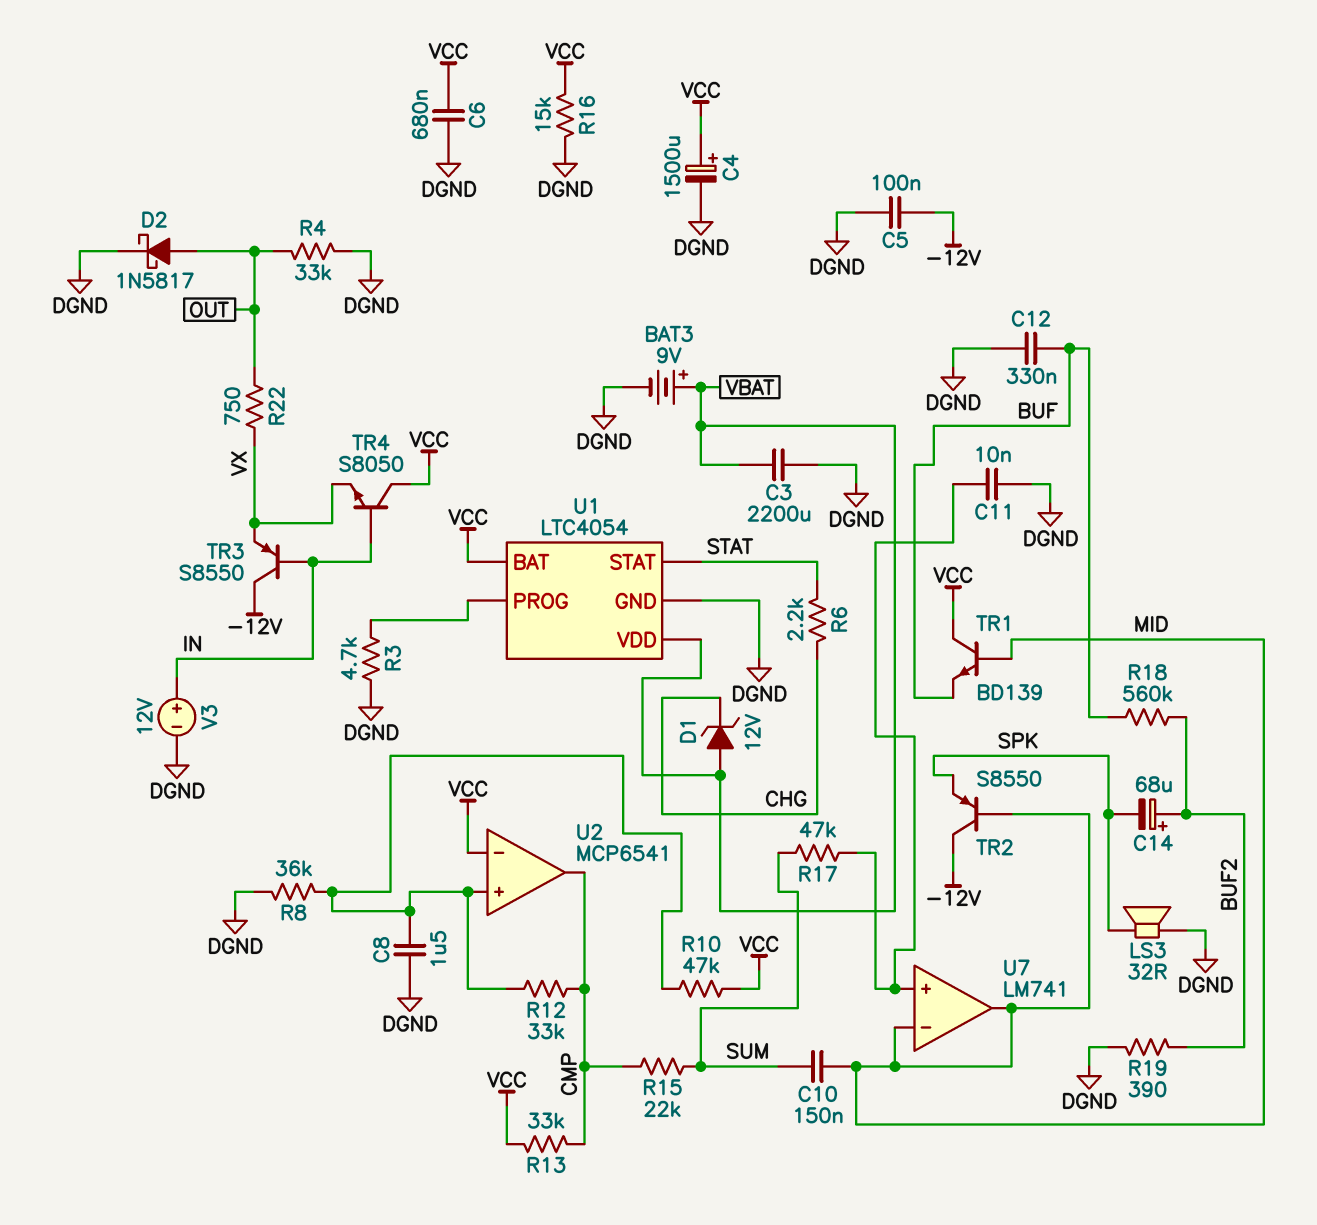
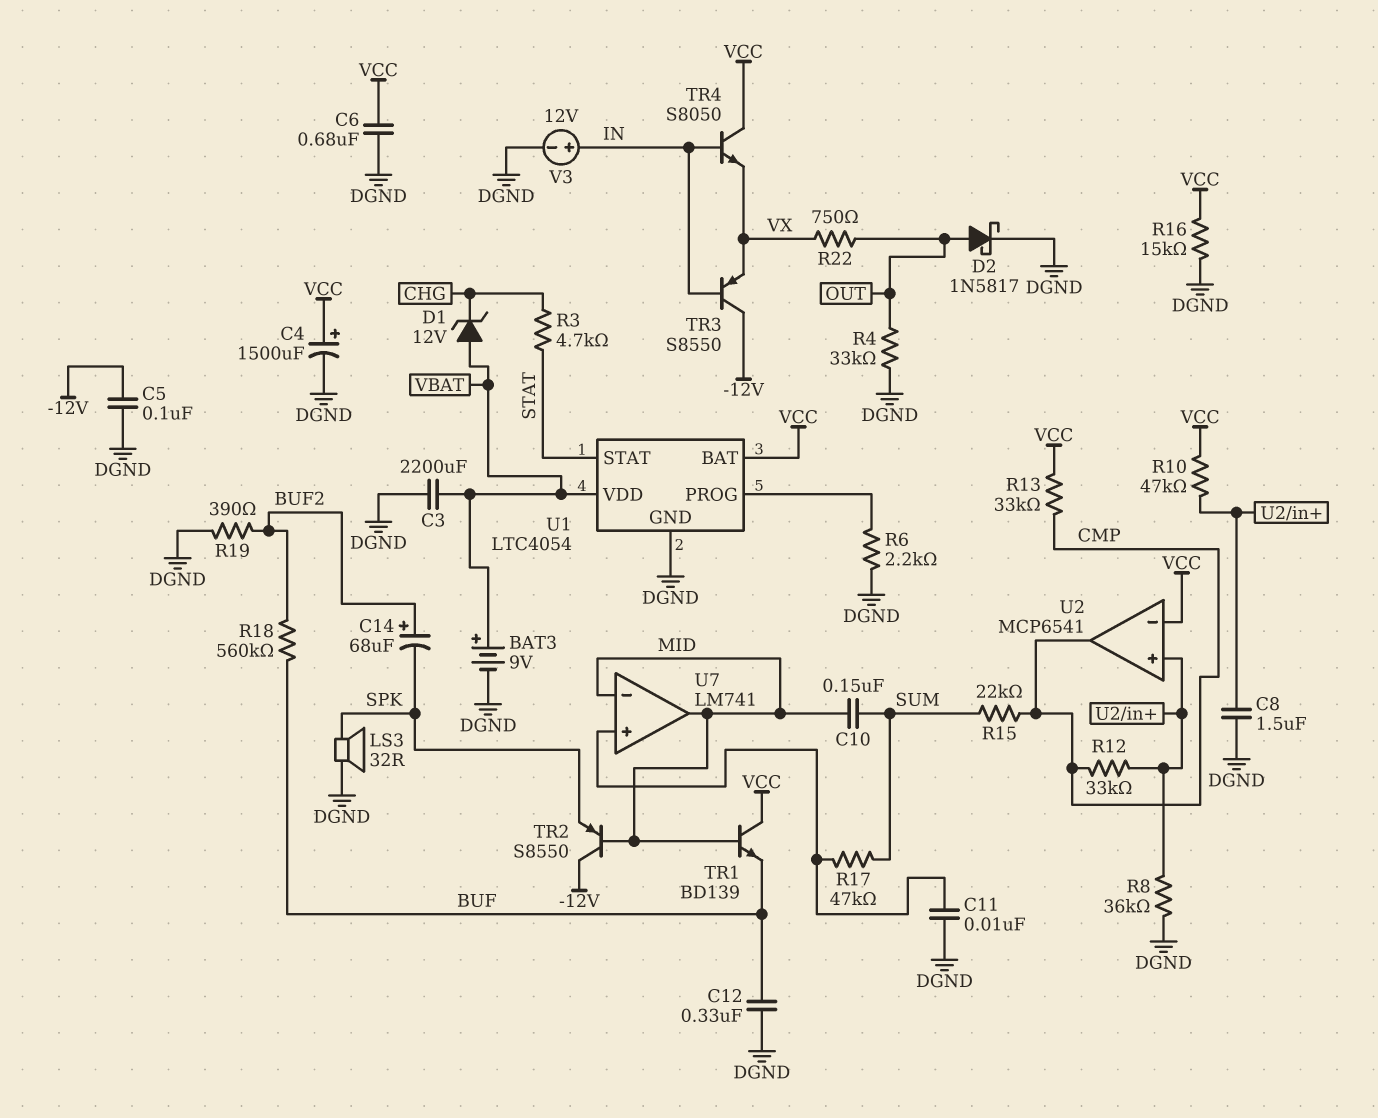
R3: 4.7k (DGND, U1/PROG) -> 4.7k (CHG, STAT)
R6: 2.2k (CHG, STAT) -> 2.2k (DGND, U1/PROG)

